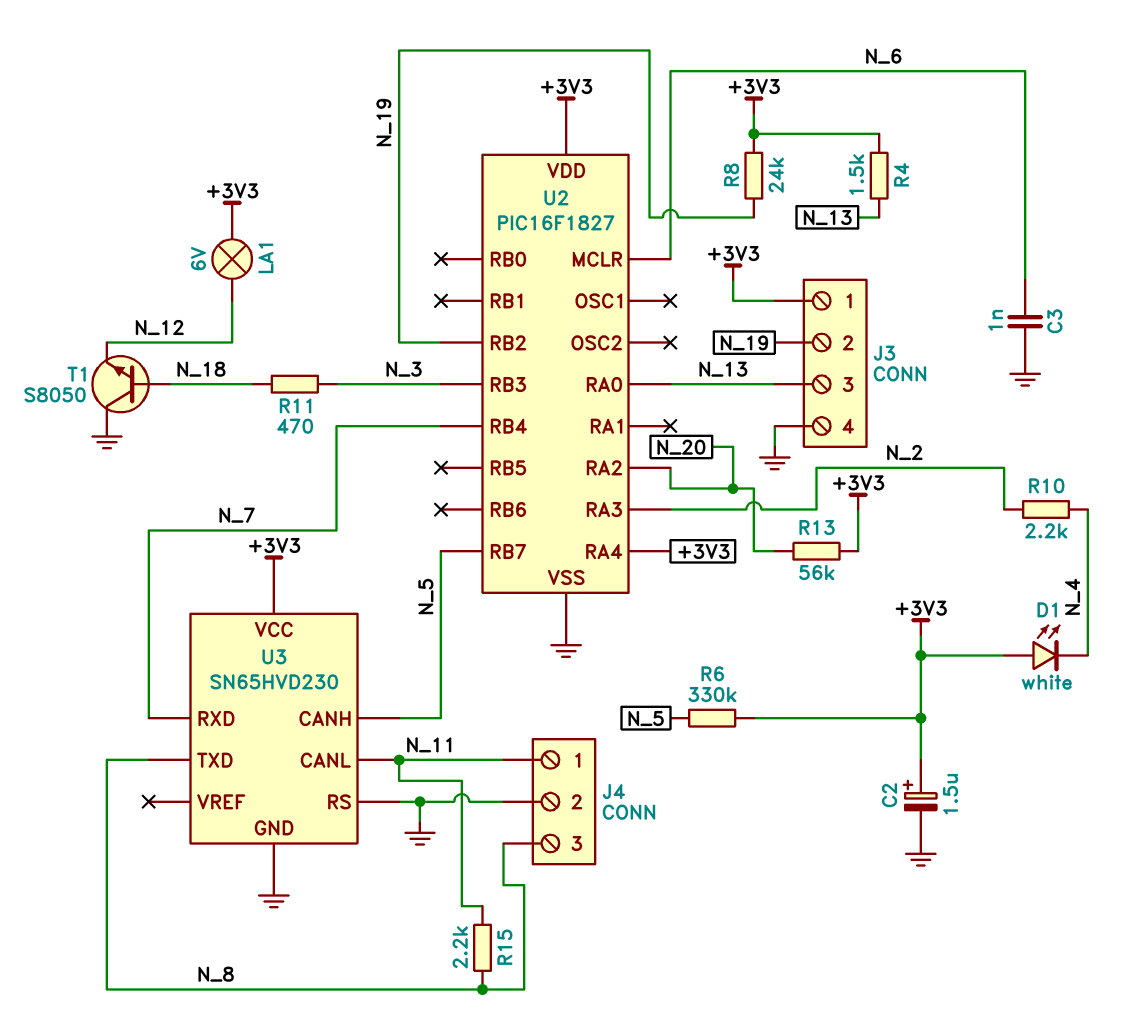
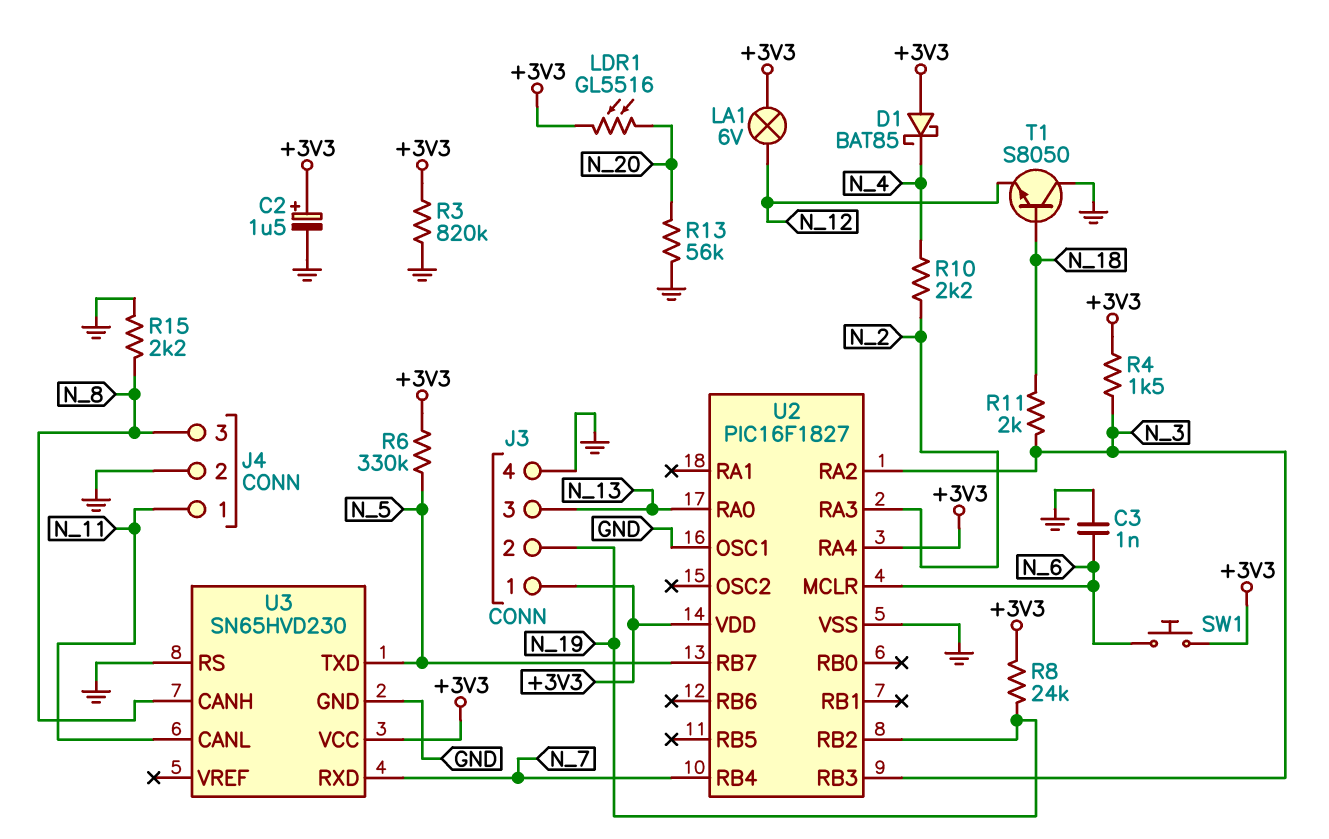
D1: LED white (A +3V3, K N_4) -> schottky BAT85 (A +3V3, K N_4)
LDR1: none -> GL5516 (+3V3, N_20)
R3: none -> 820k (+3V3, GND)
R4: 1.5k (+3V3, N_13) -> 1.5k (+3V3, N_3)
R11: 470 (N_3, N_18) -> 2k (N_3, N_18)
R13: 56k (+3V3, N_20) -> 56k (GND, N_20)
R15: 2.2k (N_8, N_11) -> 2.2k (GND, N_8)
SW1: none -> button (+3V3, N_6)
U2 pin OSC1: none -> GND
U2 pin RA2: N_20 -> N_3
U3 pin CANH: N_5 -> N_8
U3 pin TXD: N_8 -> N_5

